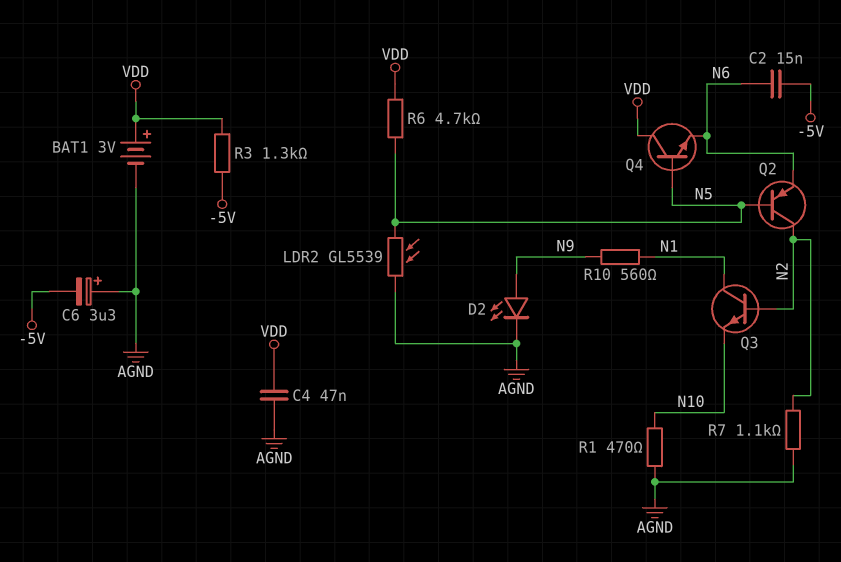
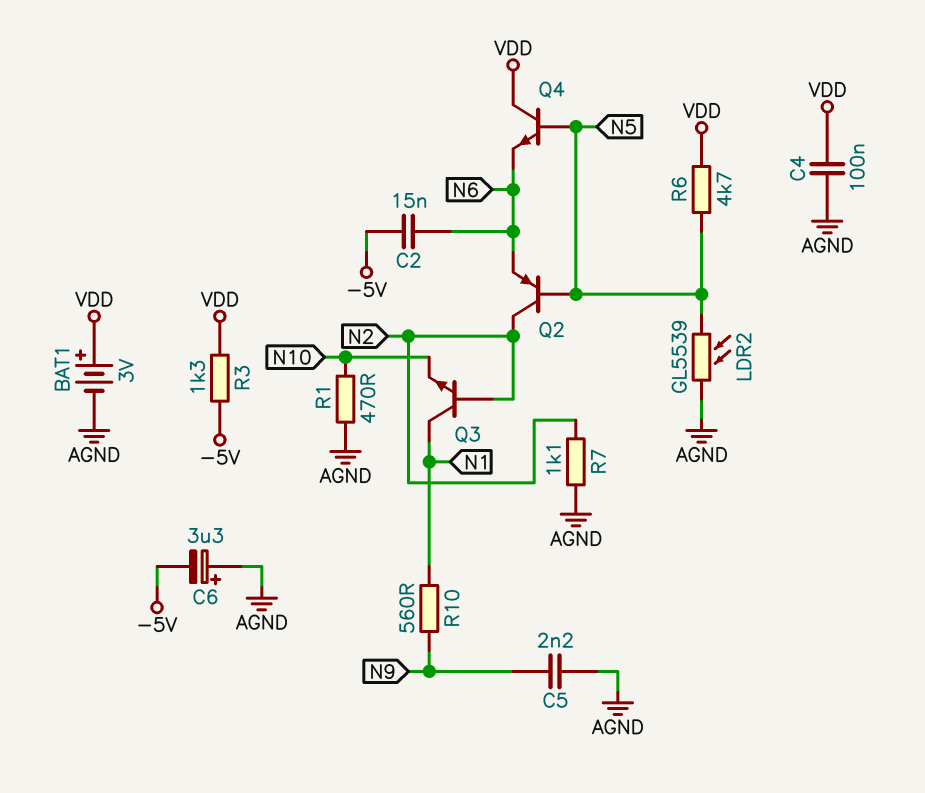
C4: 47nF (AGND, VDD) -> 100nF (AGND, VDD)
C5: none -> 2.2nF (AGND, N9)
D2: LED (A N9, K AGND) -> none

